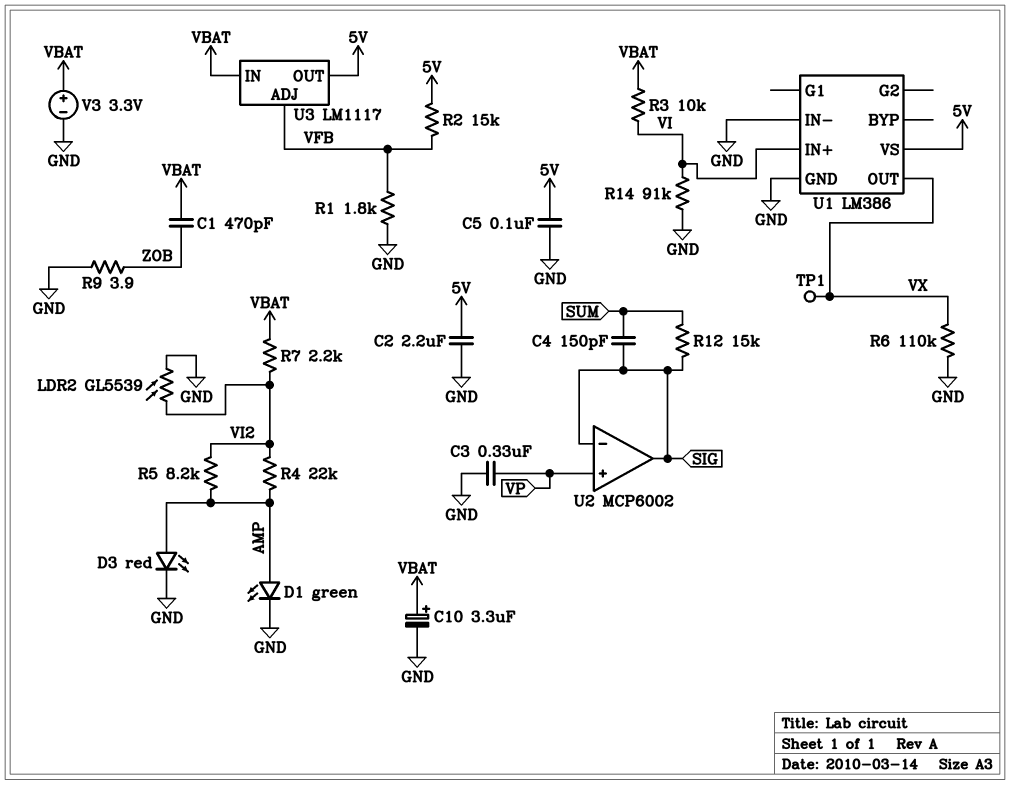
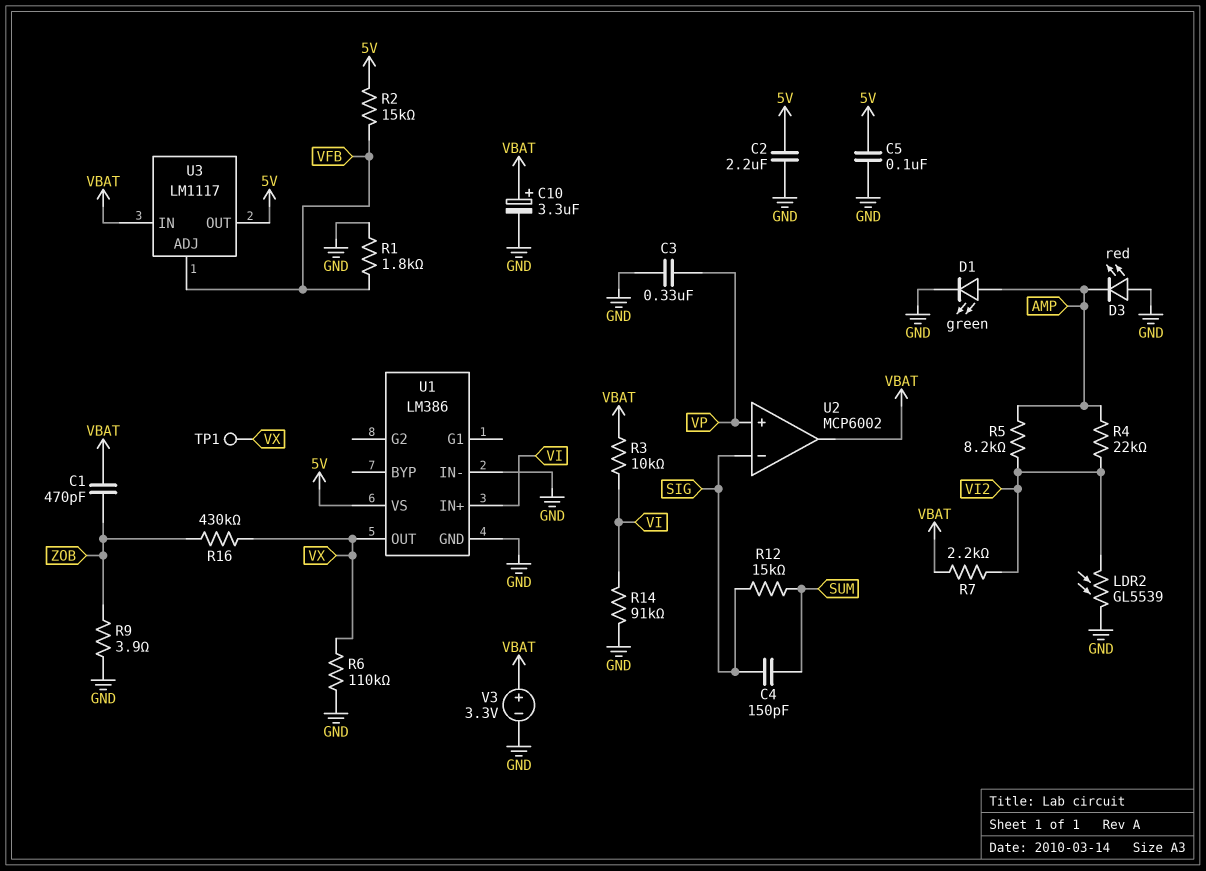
D3: LED red (A AMP, K GND) -> LED red (A GND, K AMP)
R16: none -> 430k (VX, ZOB)
U2 pin out: SIG -> VBAT

